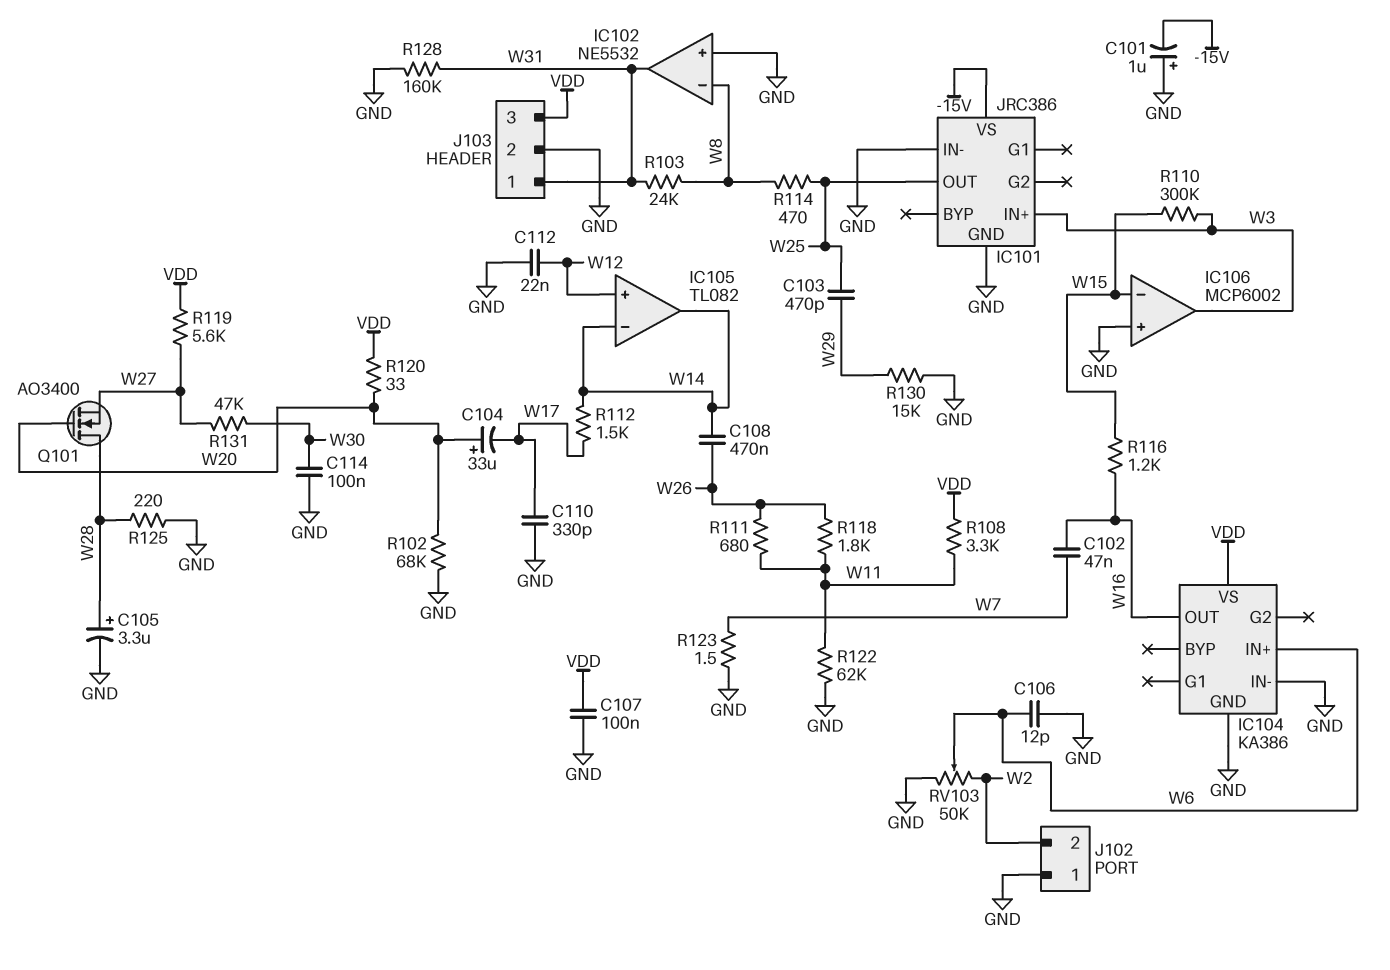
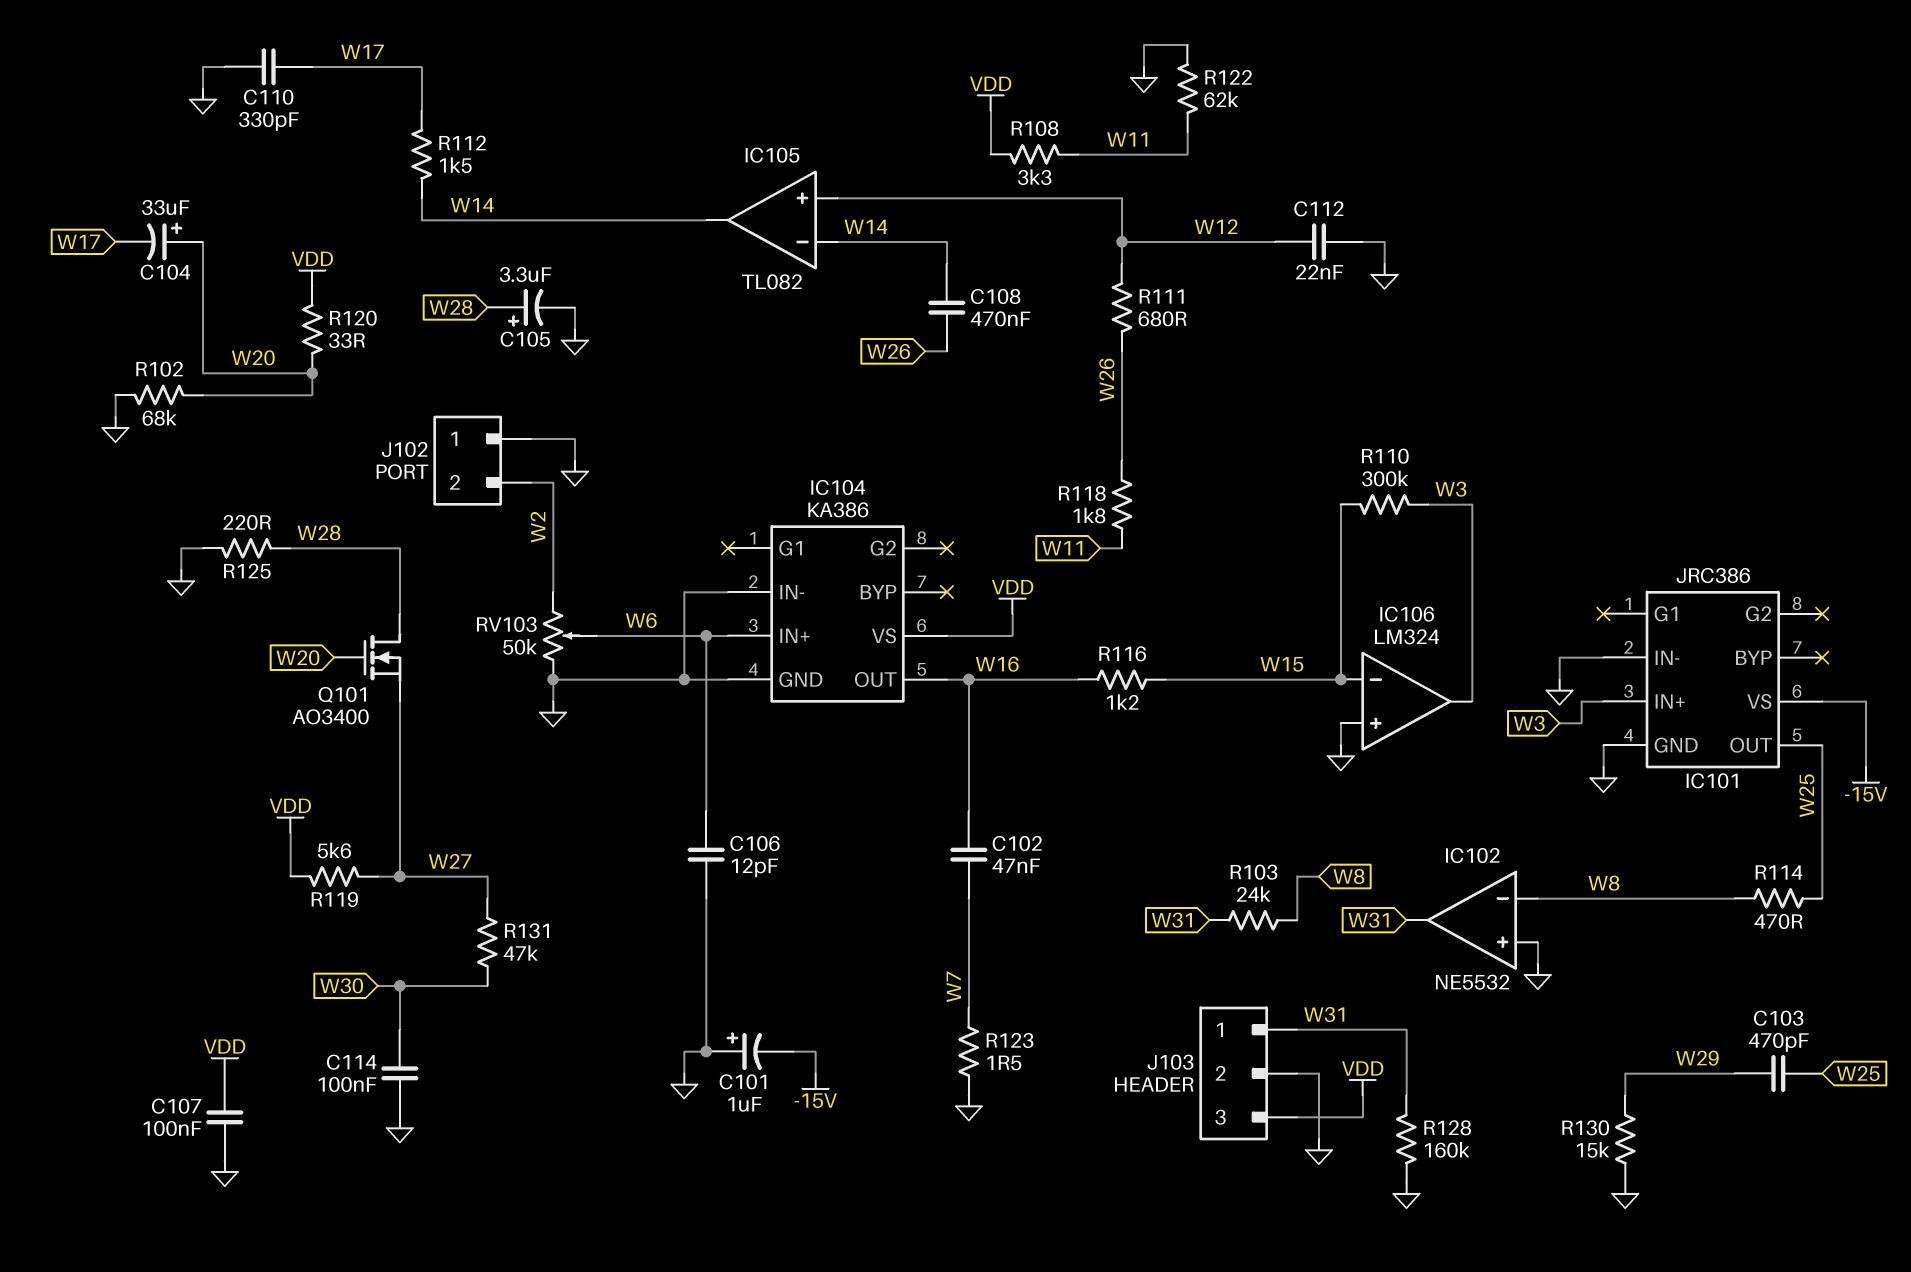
IC106: MCP6002 -> LM324
R111: 680 (W11, W26) -> 680 (W12, W26)

